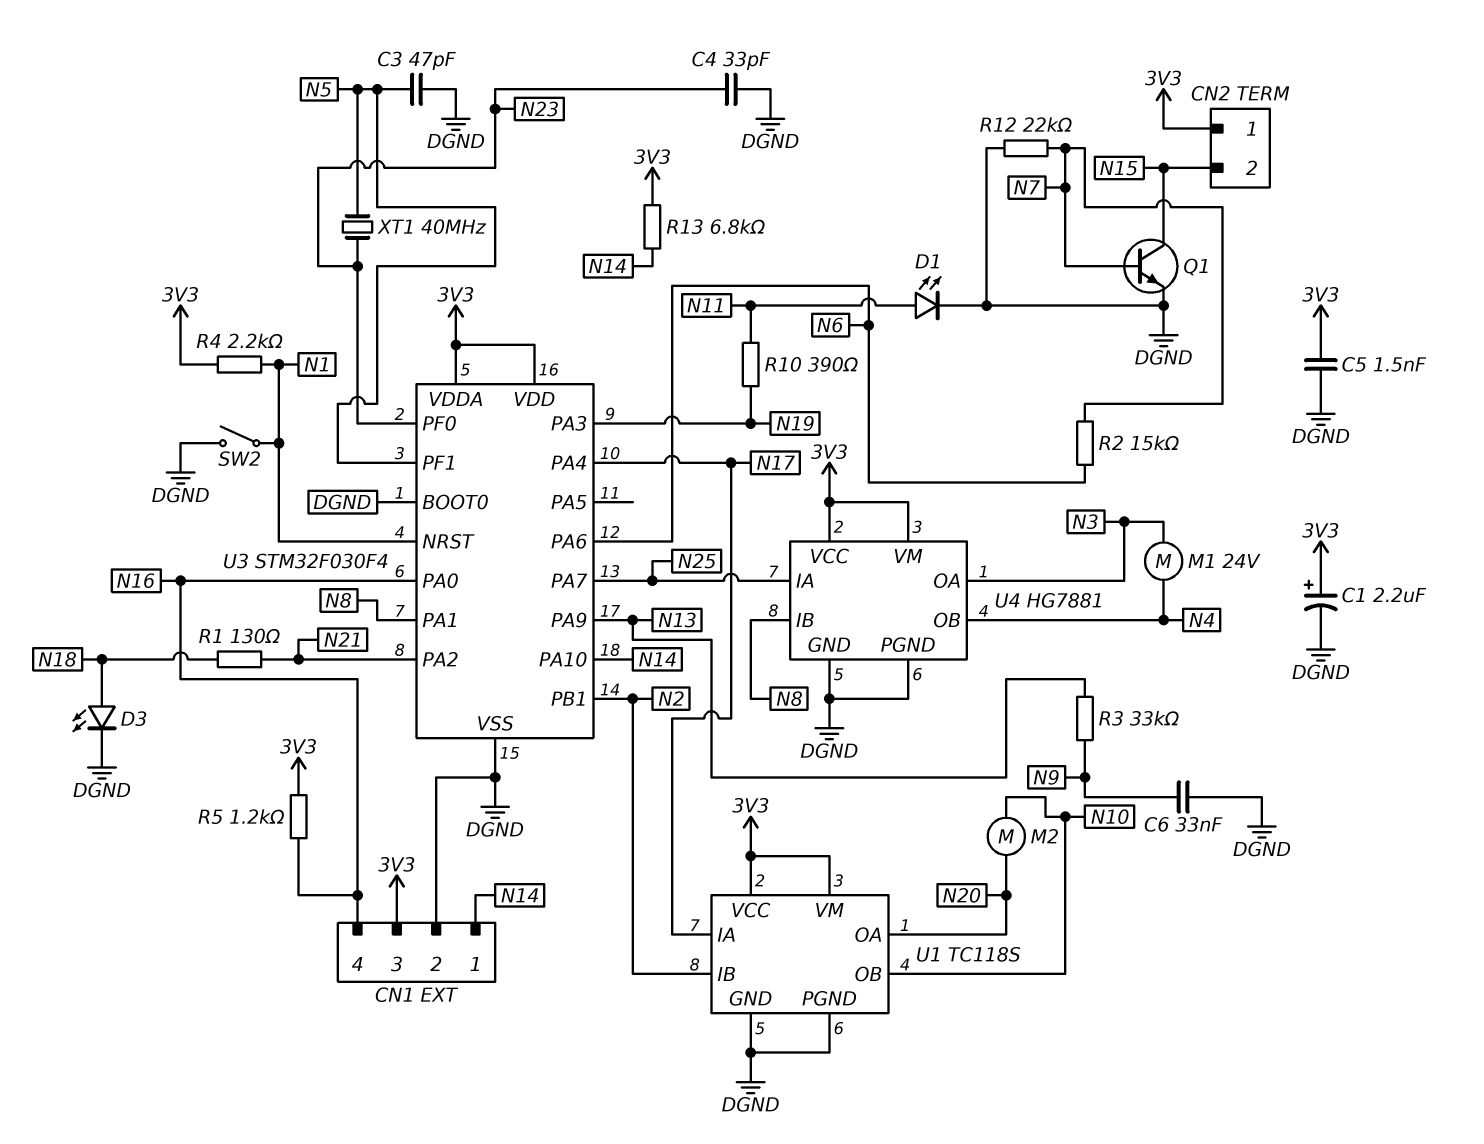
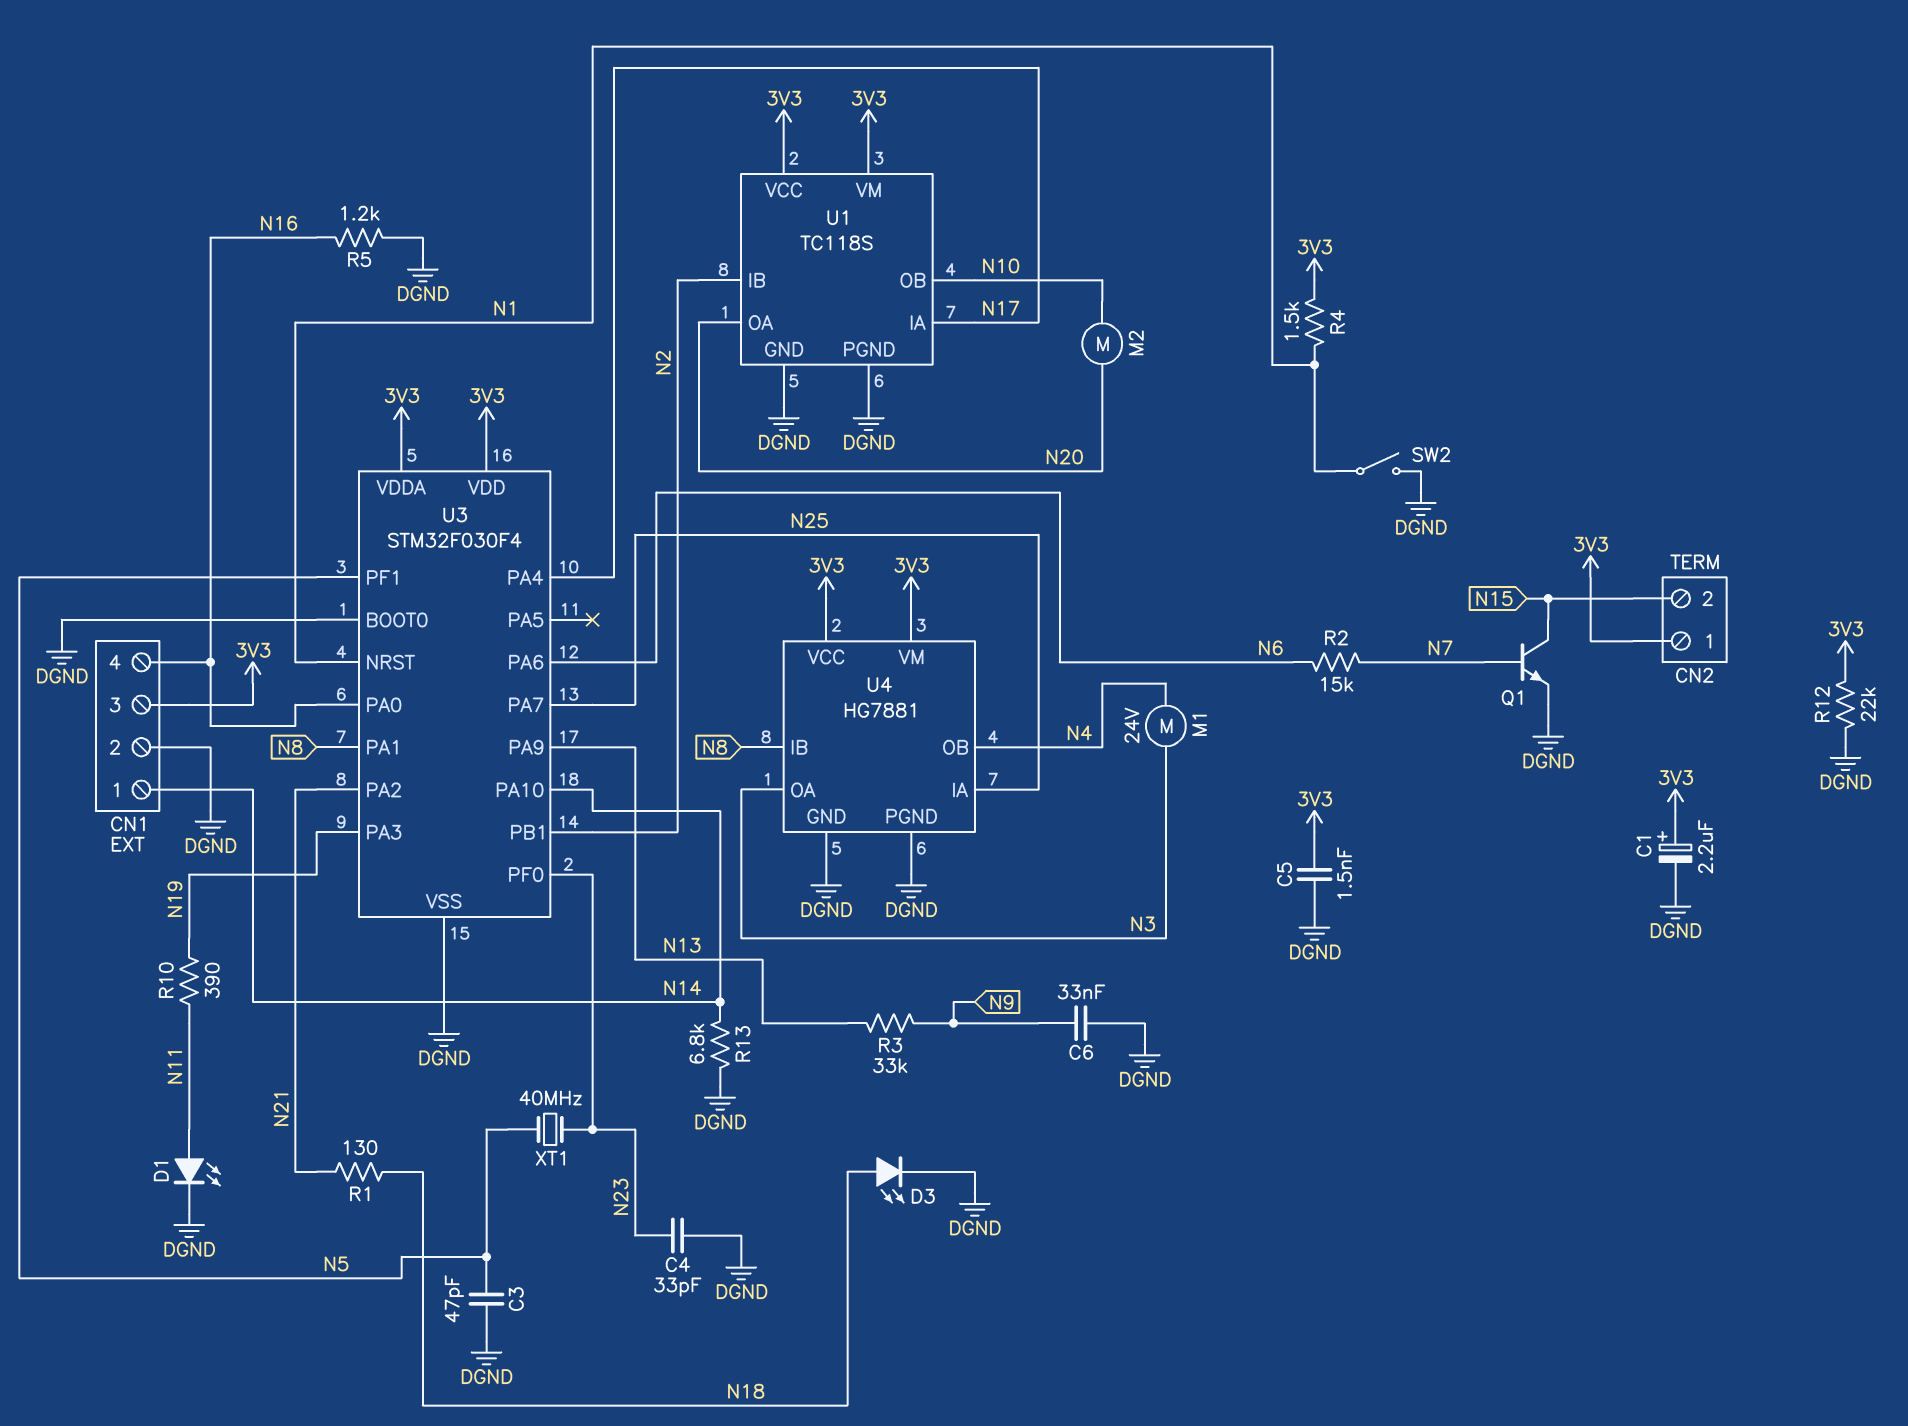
R4: 2.2k (3V3, N1) -> 1.5k (3V3, N1)
R5: 1.2k (3V3, N16) -> 1.2k (DGND, N16)
R12: 22k (DGND, N7) -> 22k (3V3, DGND)
R13: 6.8k (3V3, N14) -> 6.8k (DGND, N14)

